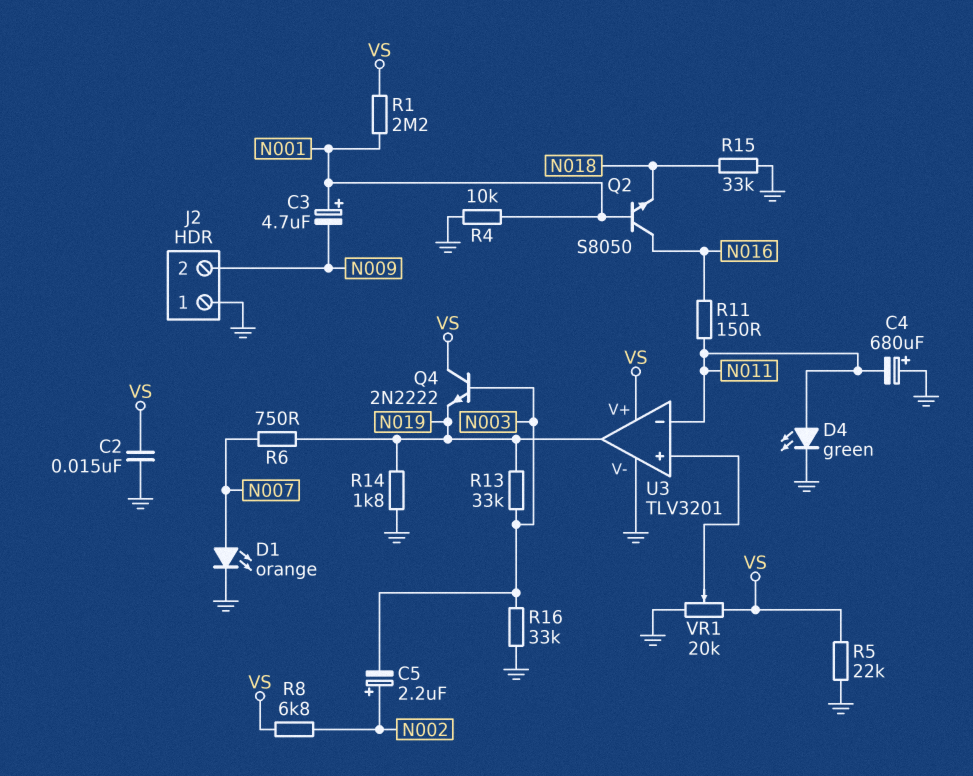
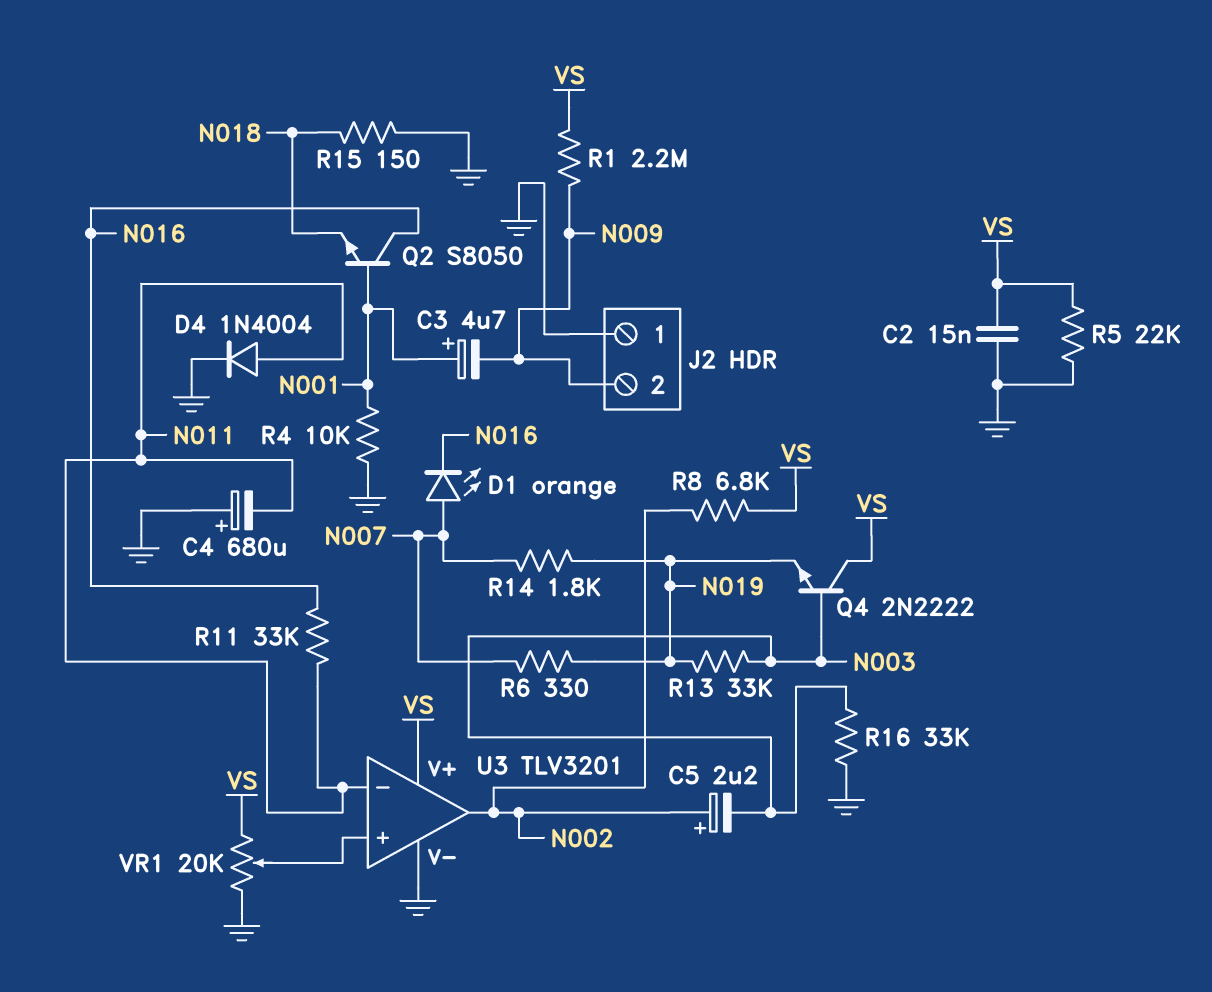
D1: LED orange (A N007, K GND) -> LED orange (A N007, K N016)
D4: LED green (A N011, K GND) -> diode 1N4004 (A N011, K GND)
R1: 2.2M (N001, VS) -> 2.2M (N009, VS)
R6: 750 (N007, N019) -> 330 (N007, N019)
R11: 150 (N011, N016) -> 33k (N011, N016)
R14: 1.8k (GND, N019) -> 1.8k (N007, N019)
R15: 33k (GND, N018) -> 150 (GND, N018)
U3 pin out: N019 -> N002

